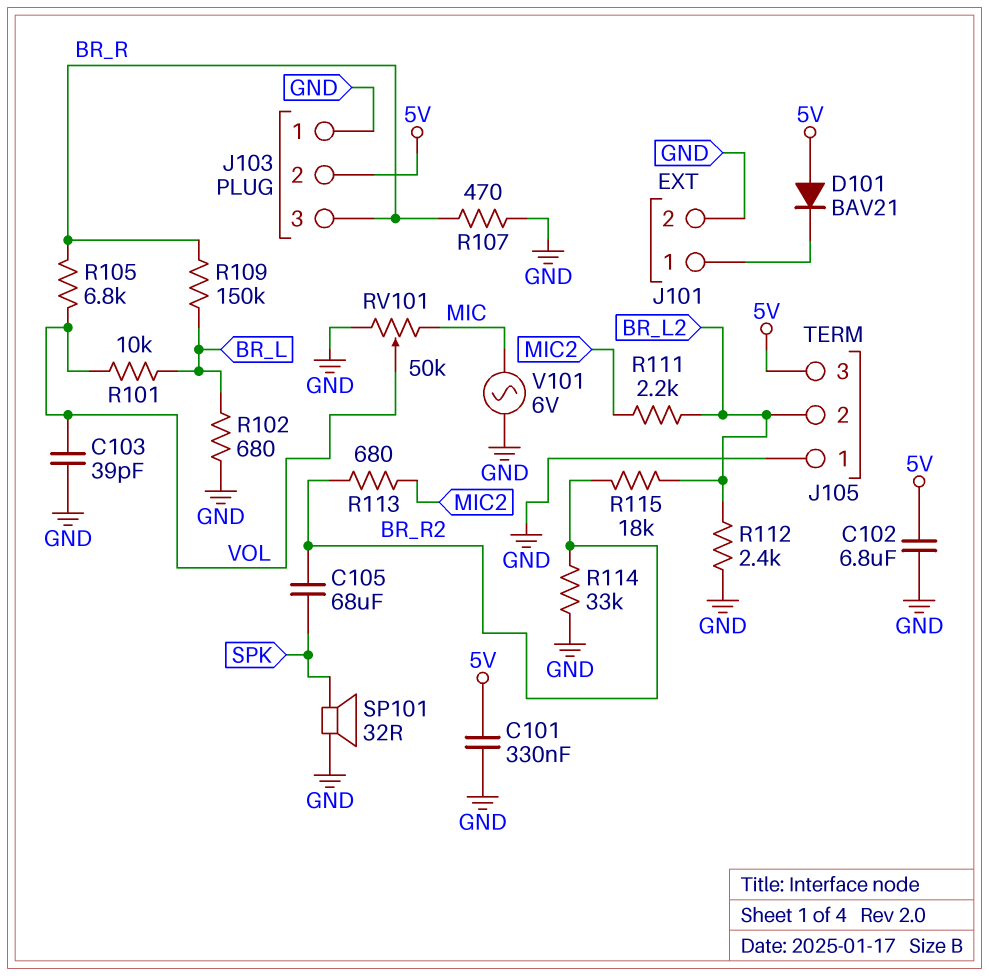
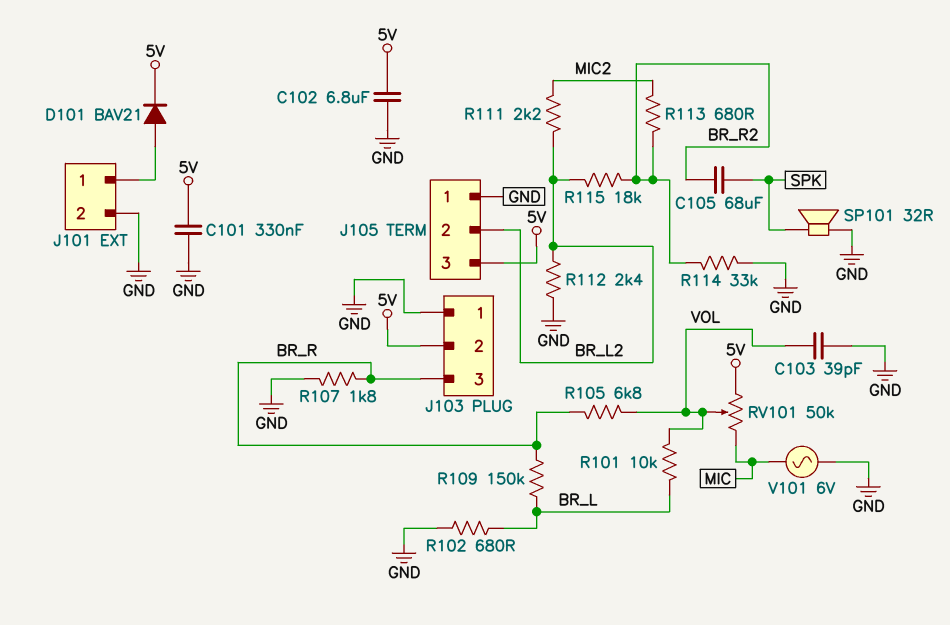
D101: diode BAV21 (A 5V, K J101/1) -> diode BAV21 (A J101/1, K 5V)
R107: 470 (BR_R, GND) -> 1.8k (BR_R, GND)
RV101: 50k (GND, MIC, wiper VOL) -> 50k (5V, MIC, wiper VOL)

